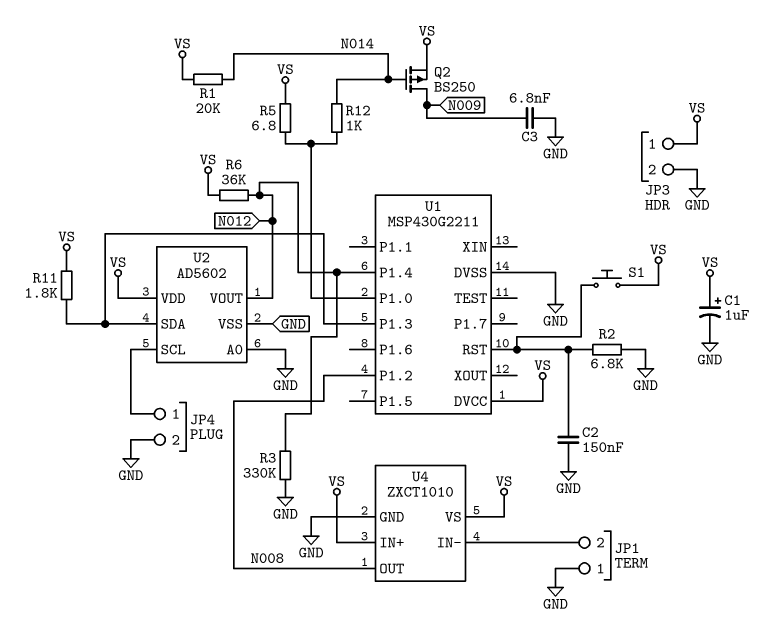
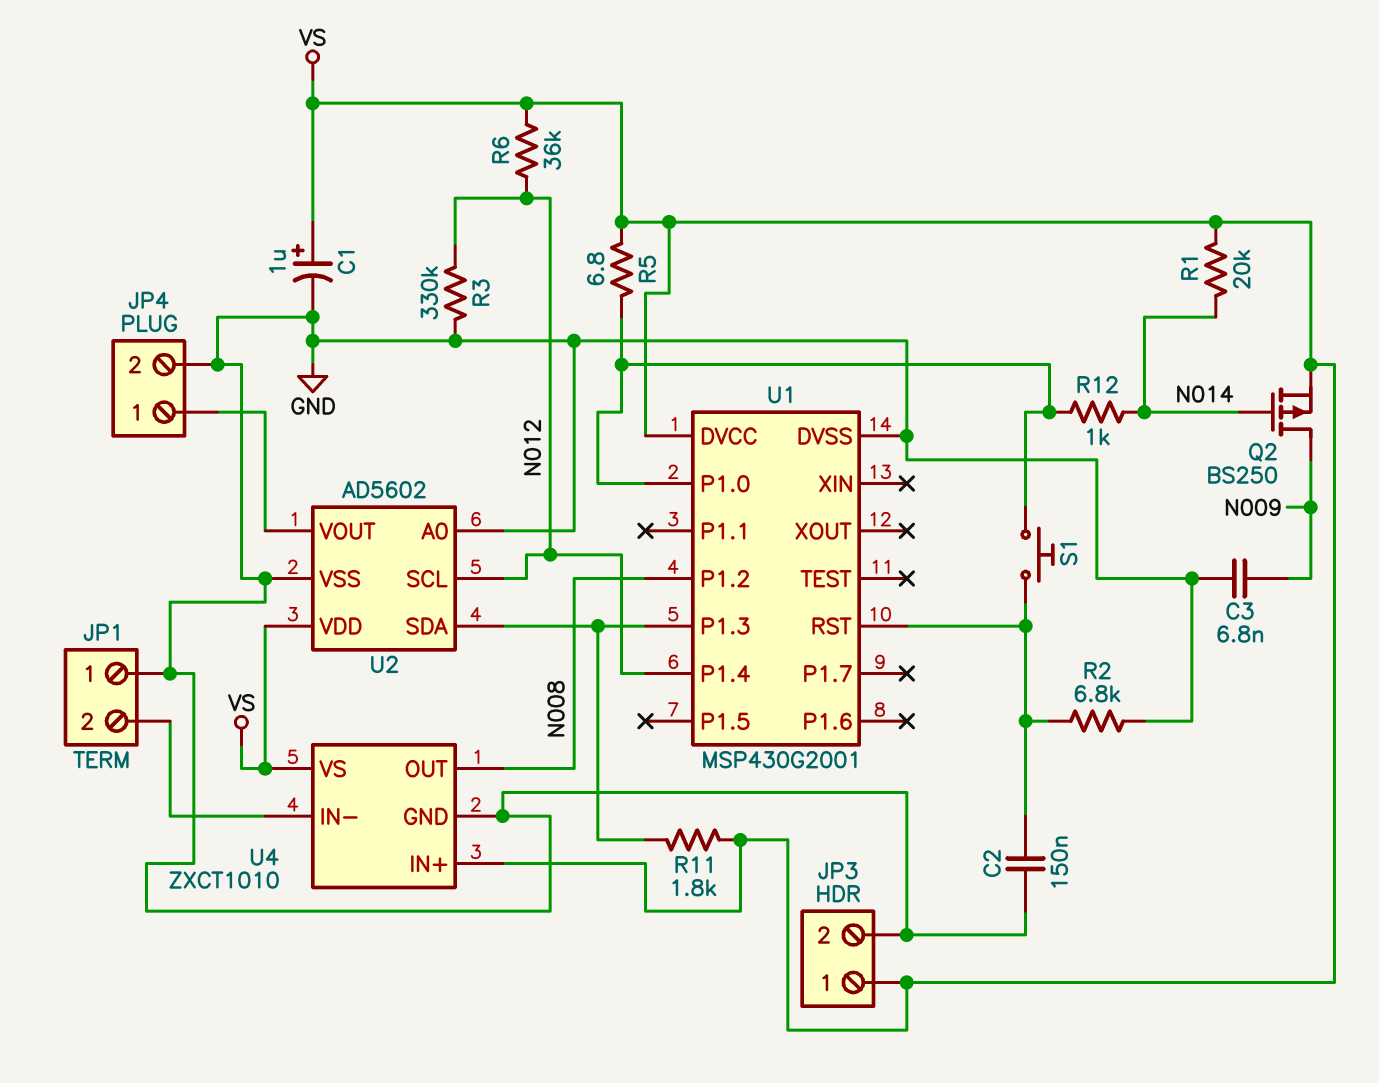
S1: button (U1/RST, VS) -> button (U1/P1.0, U1/RST)
U1: MSP430G2211 -> MSP430G2001
U2 pin SCL: JP4/1 -> N012
U2 pin VOUT: N012 -> JP4/1

